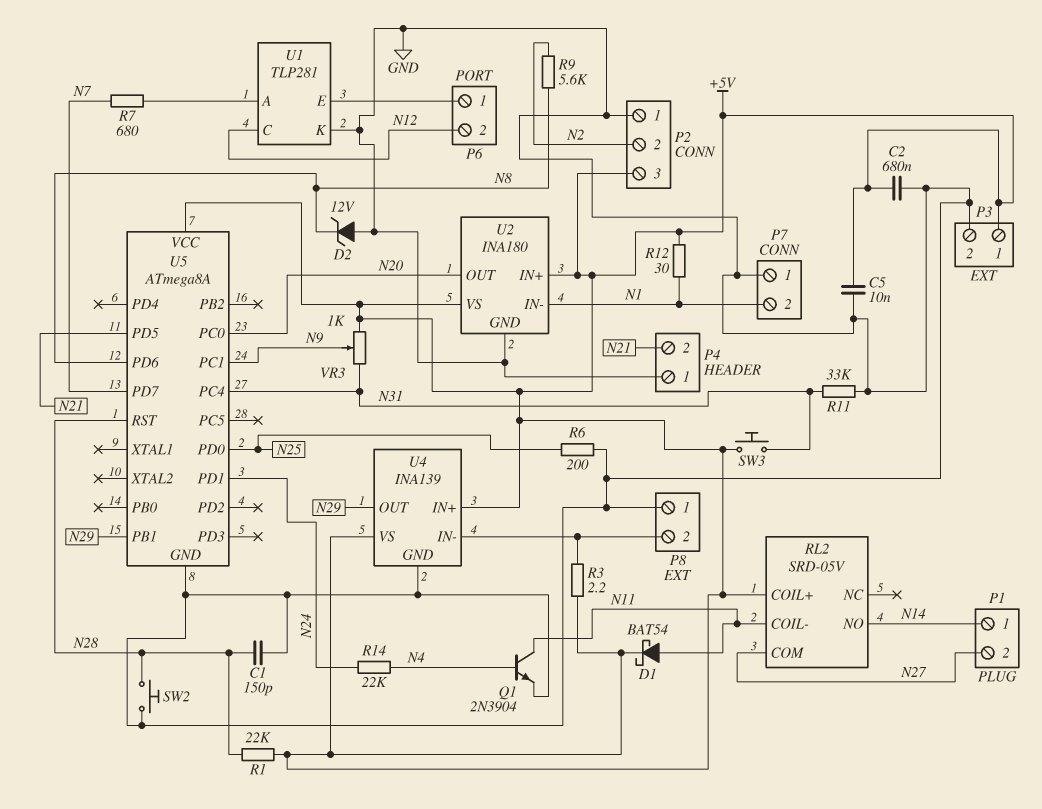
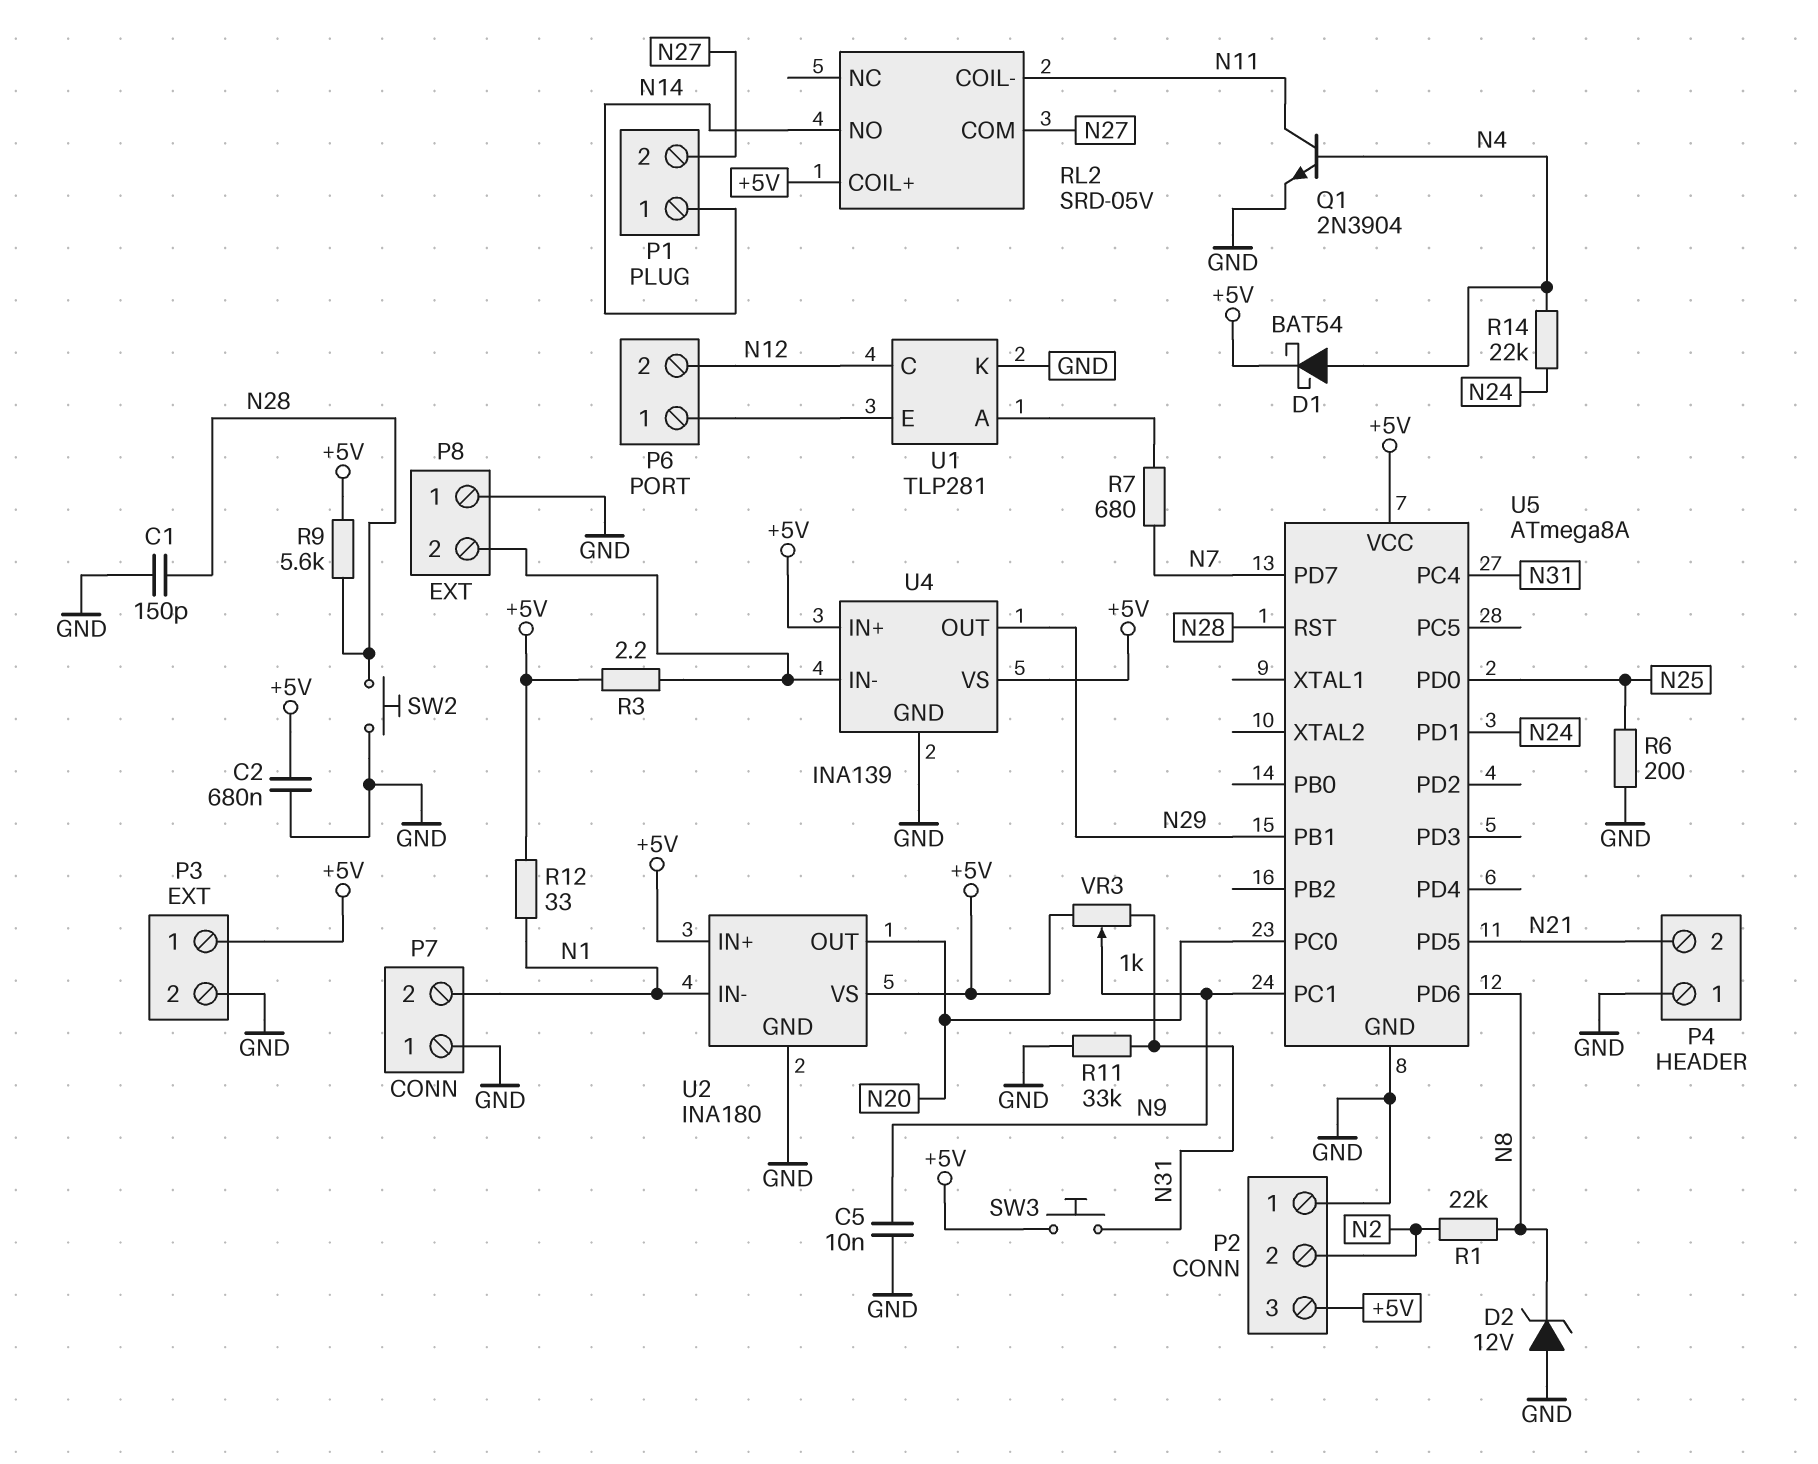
C5: 10nF (+5V, GND) -> 10nF (GND, N9)
D1: schottky BAT54 (A N11, K +5V) -> schottky BAT54 (A N4, K +5V)
R1: 22k (+5V, N28) -> 22k (N2, N8)
R9: 5.6k (N2, N8) -> 5.6k (+5V, N28)
R12: 30 (+5V, N1) -> 33 (+5V, N1)

